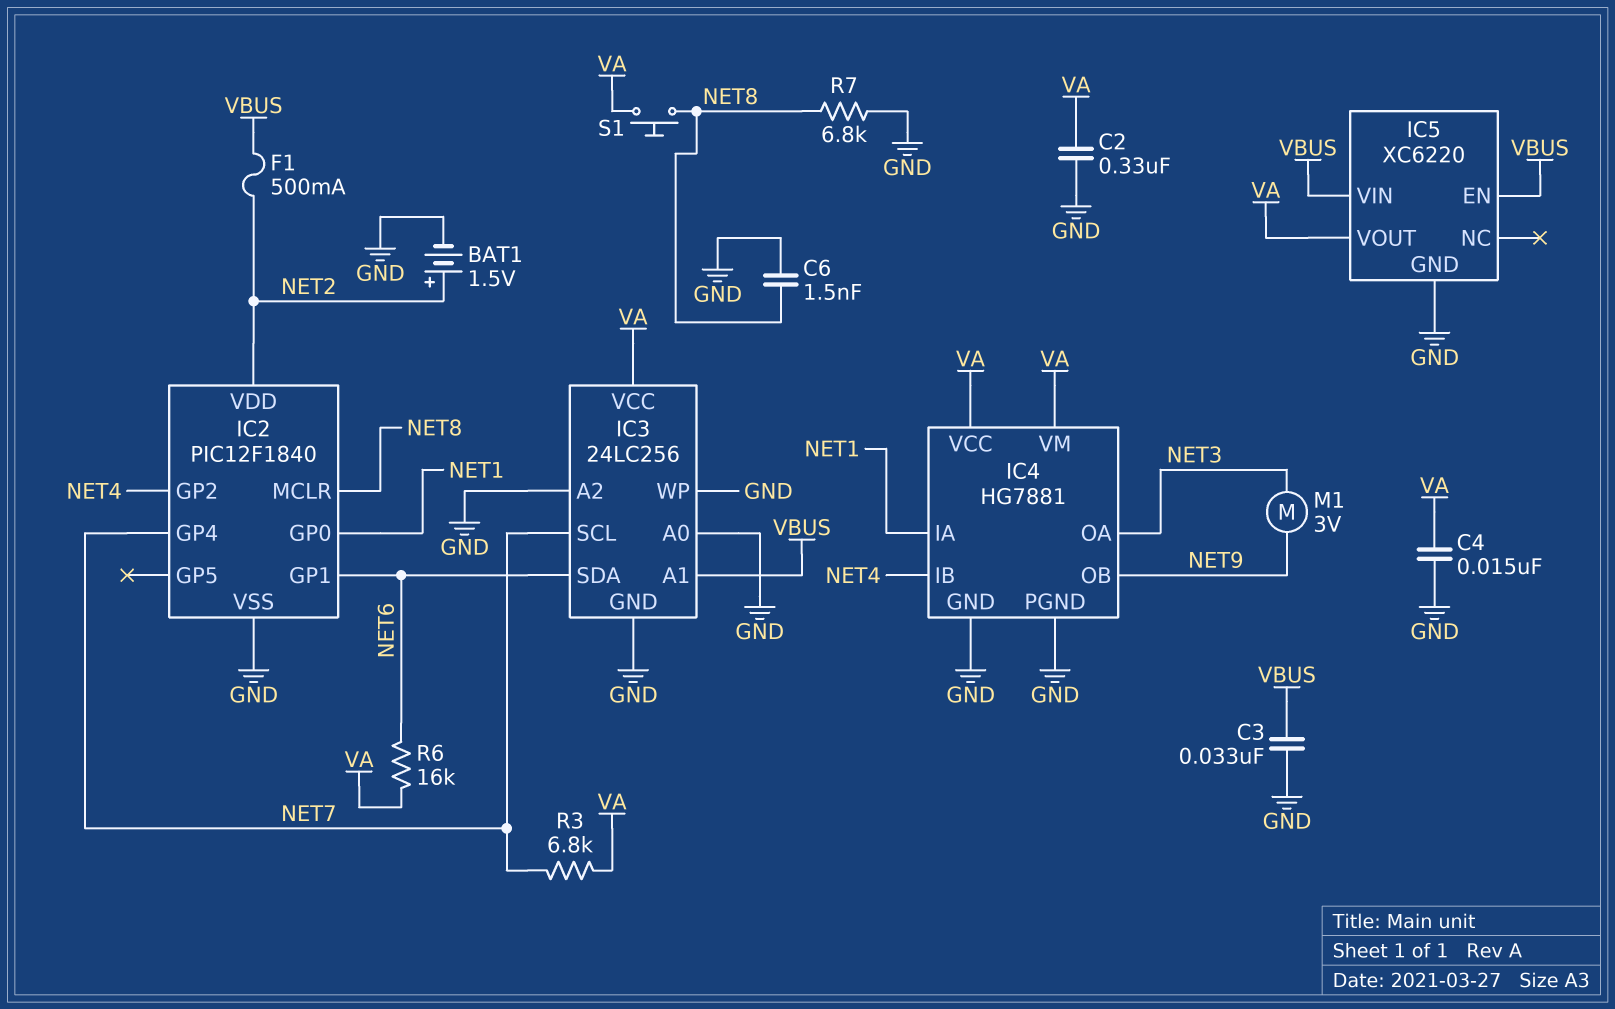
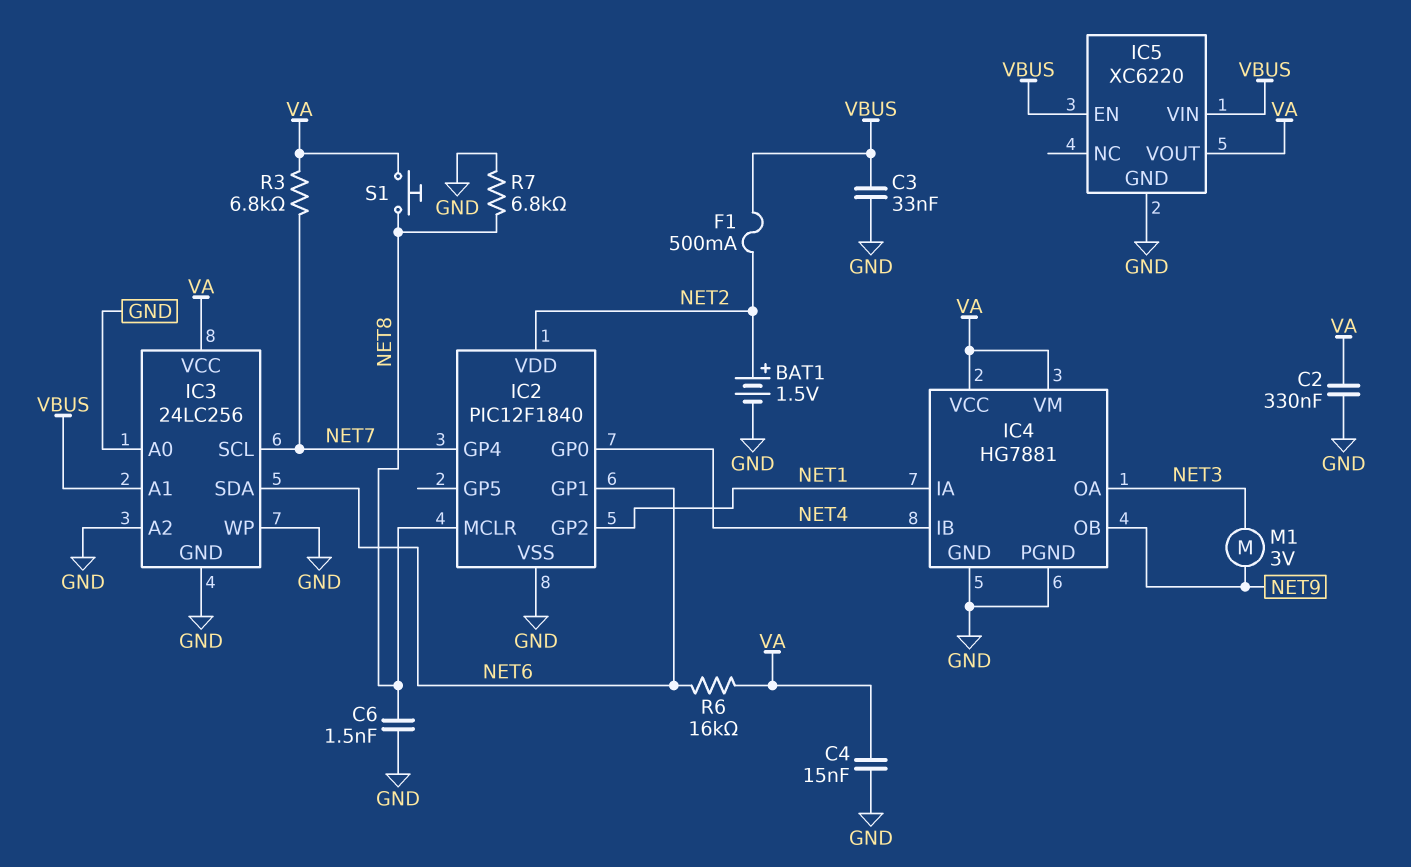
IC2 pin GP0: NET1 -> NET4
IC2 pin GP2: NET4 -> NET1

